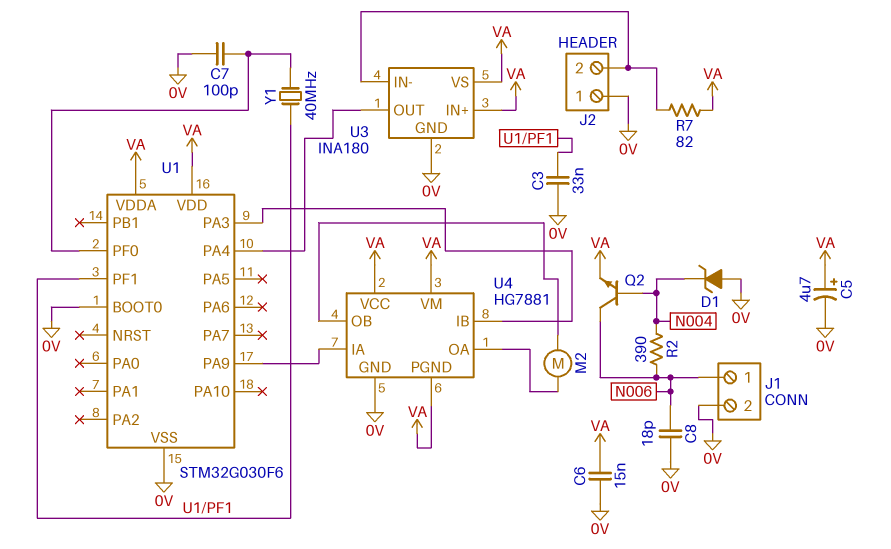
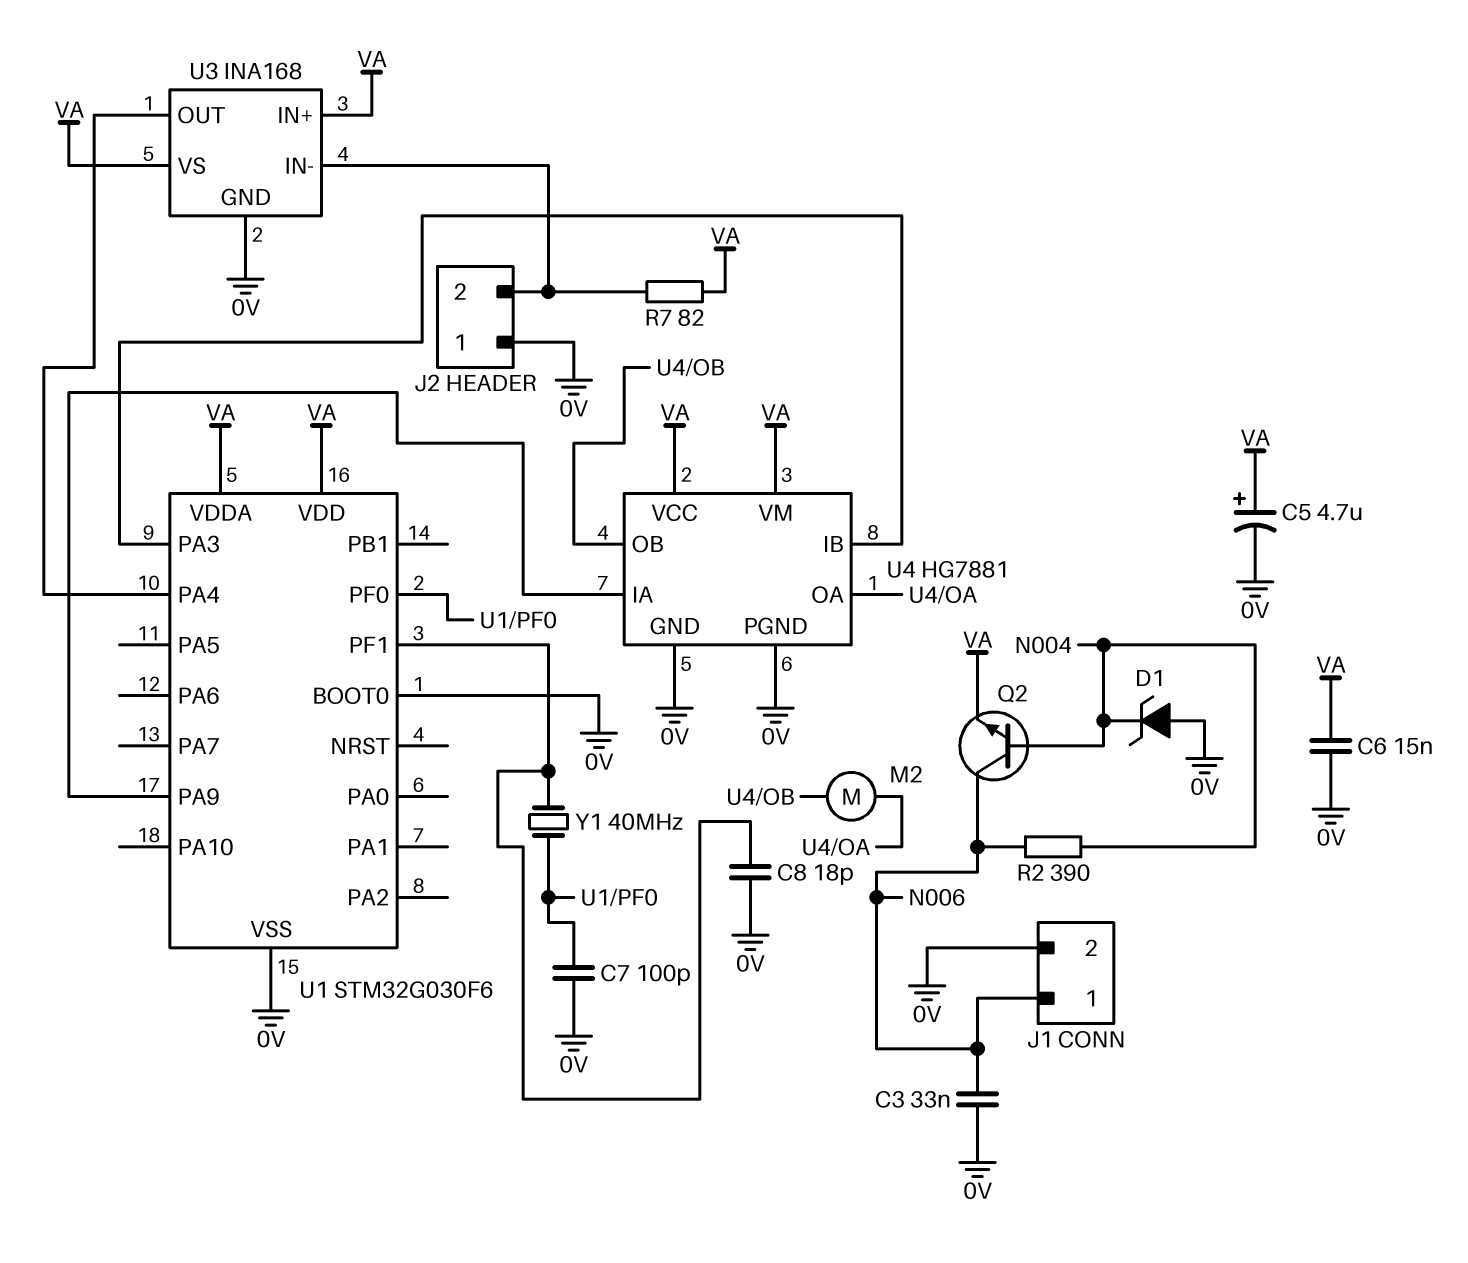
C3: 33nF (0V, U1/PF1) -> 33nF (0V, N006)
C8: 18pF (0V, N006) -> 18pF (0V, U1/PF1)
U3: INA180 -> INA168
U4 pin PGND: VA -> 0V

